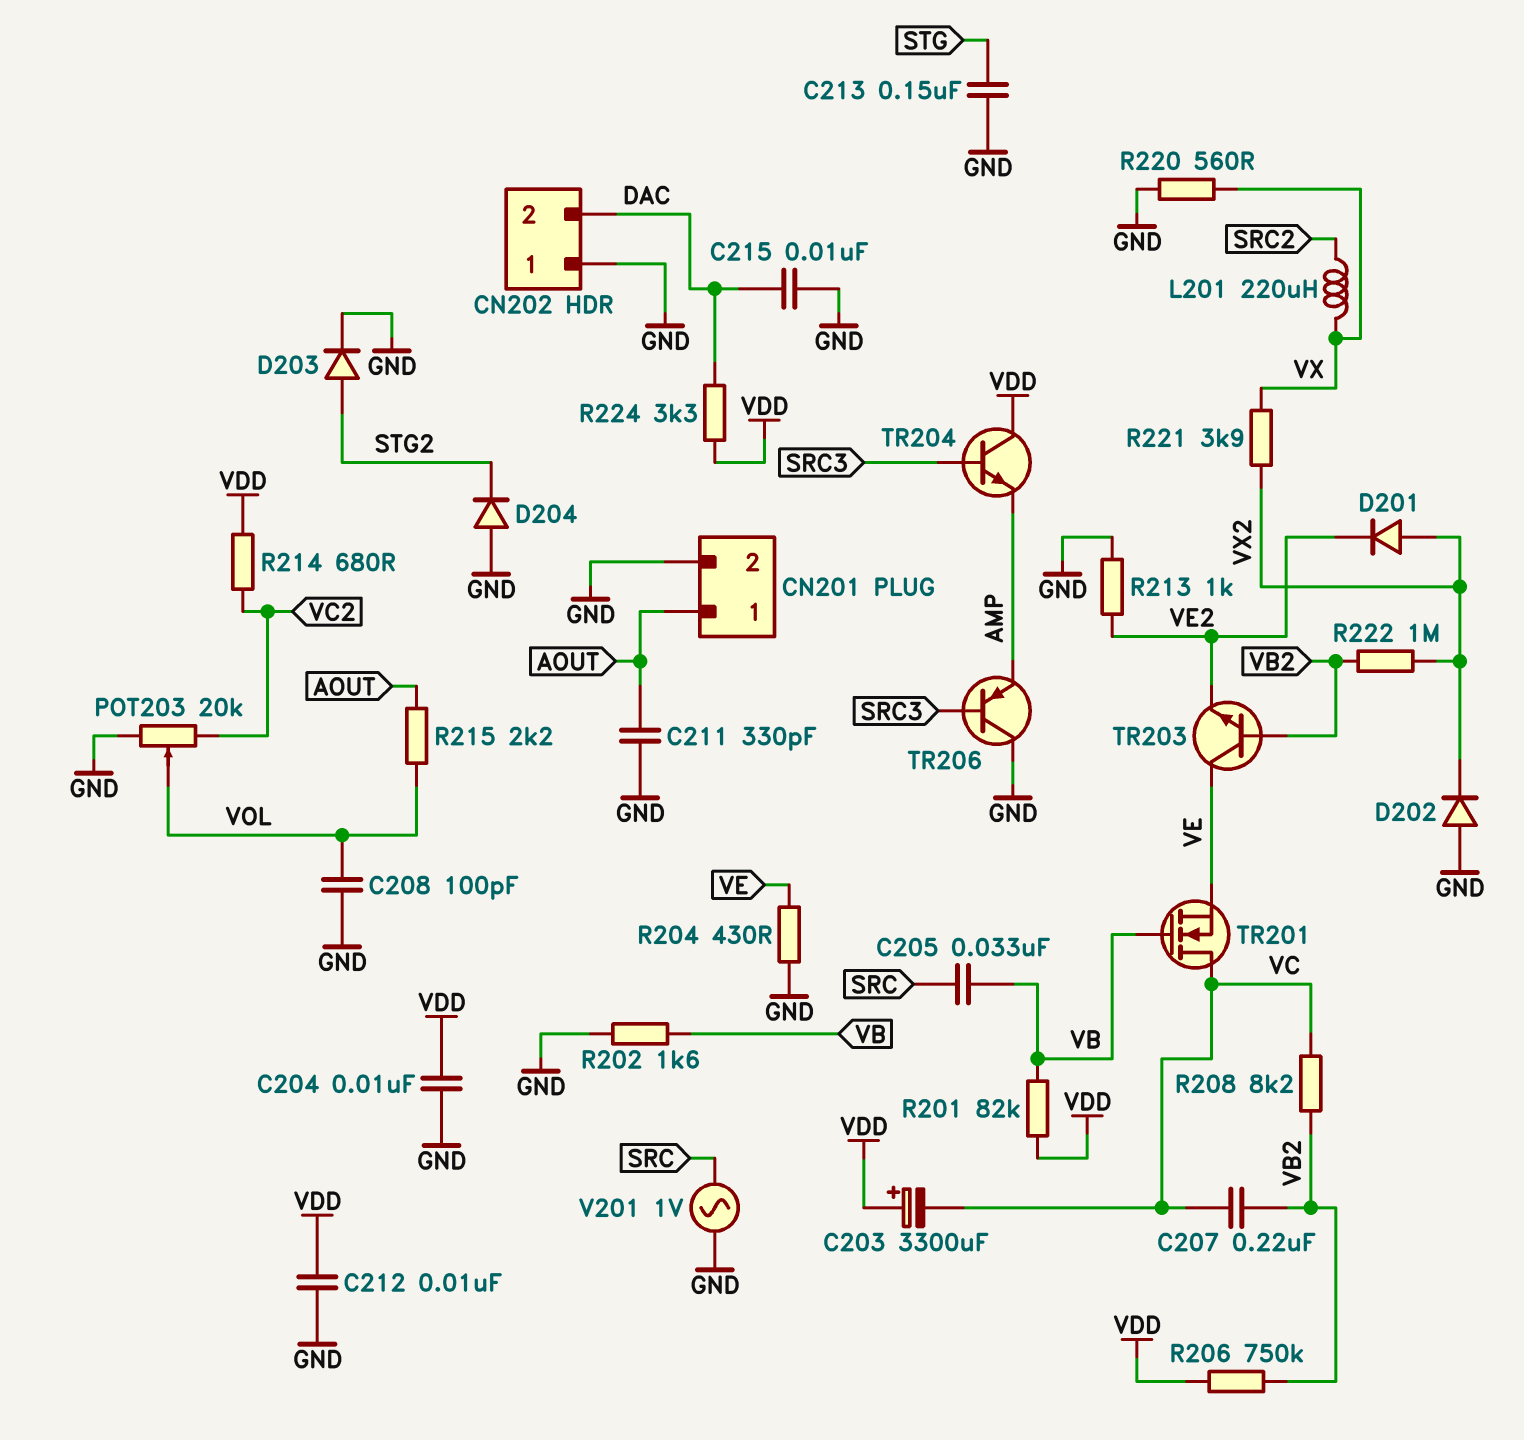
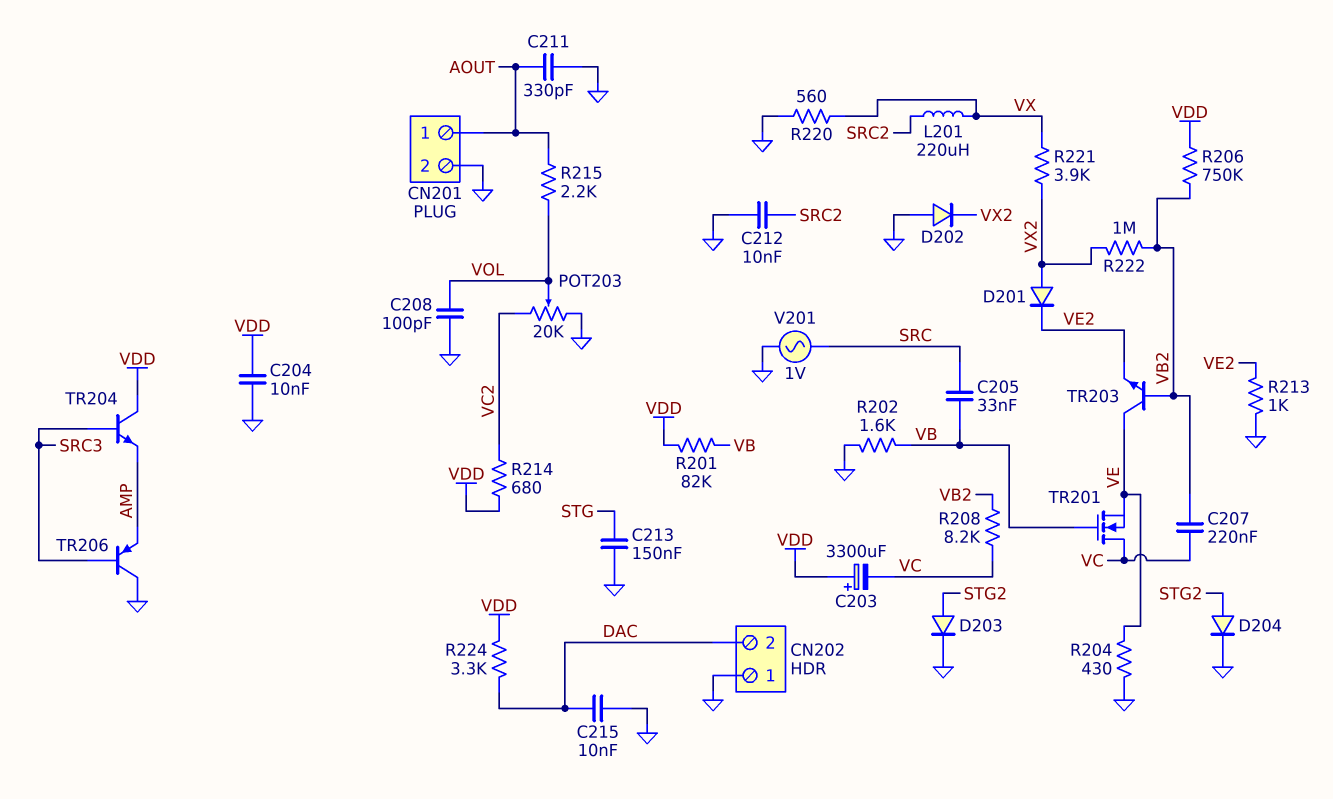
C212: 10nF (GND, VDD) -> 10nF (GND, SRC2)
D204: diode (A GND, K STG2) -> diode (A STG2, K GND)

